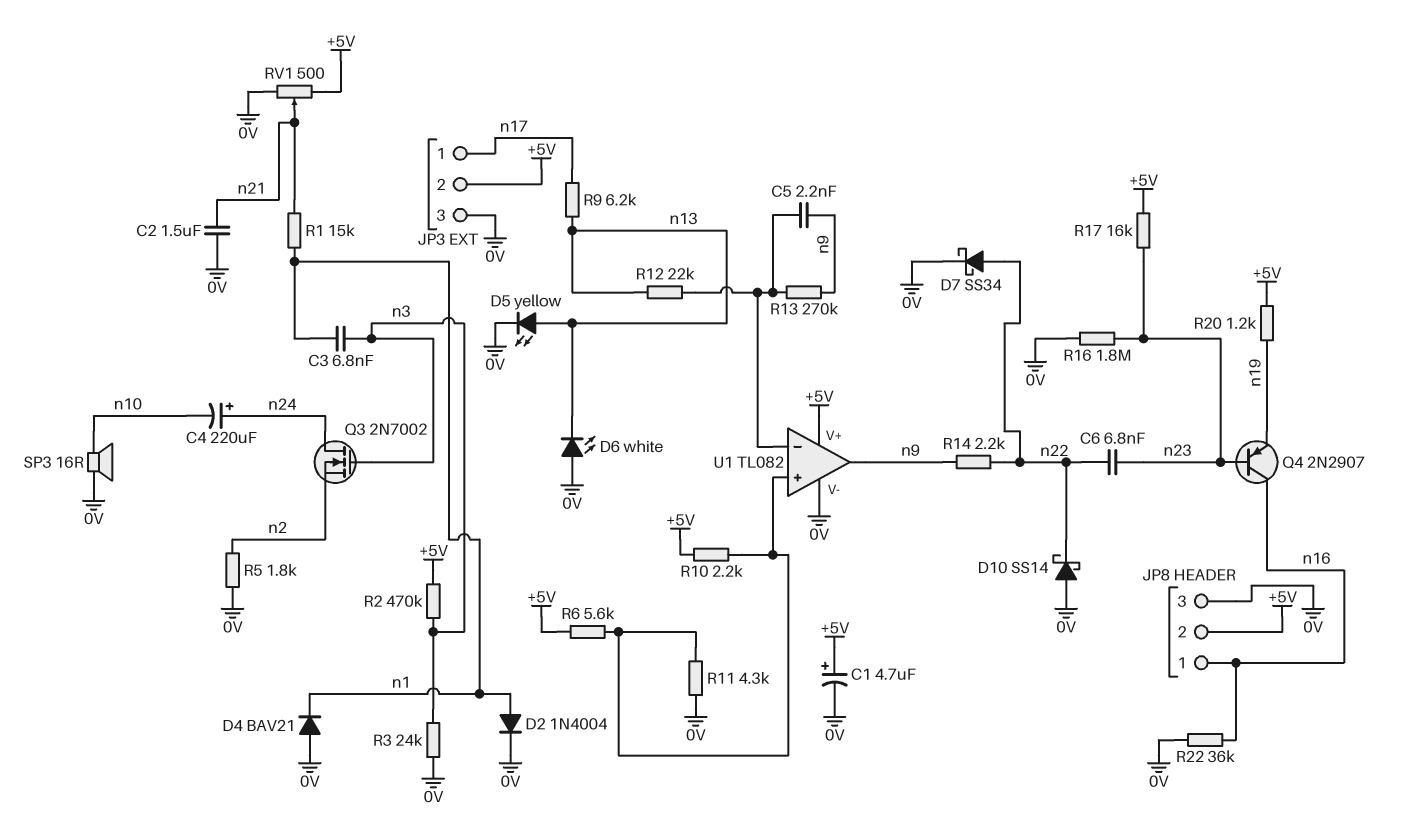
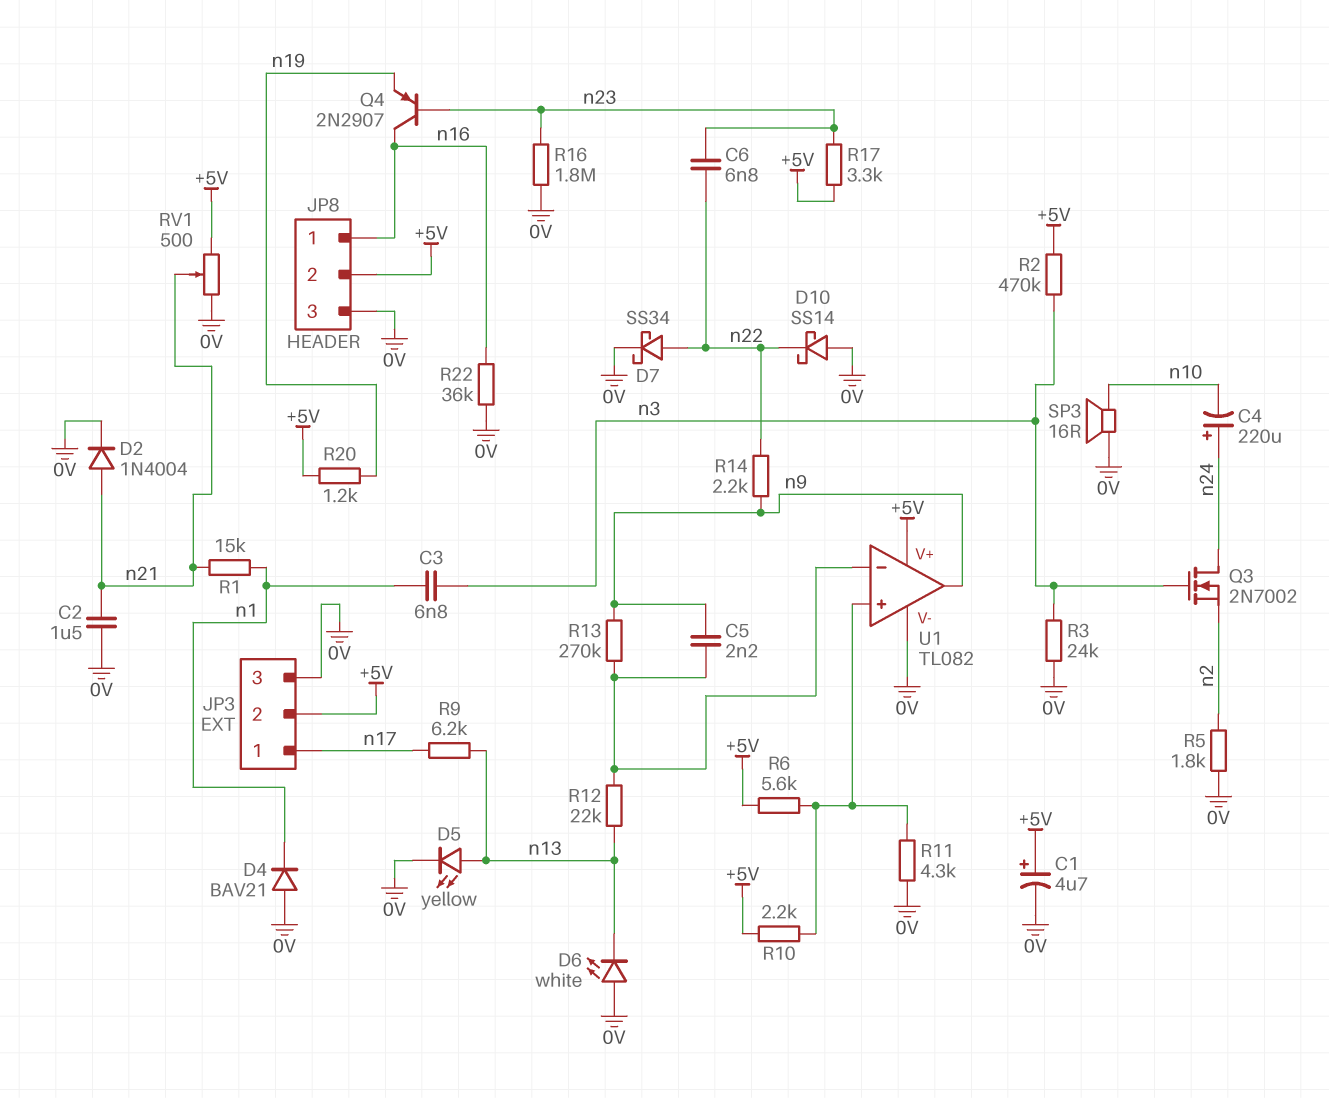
D2: diode 1N4004 (A n1, K 0V) -> diode 1N4004 (A n21, K 0V)
R17: 16k (+5V, n23) -> 3.3k (+5V, n23)

